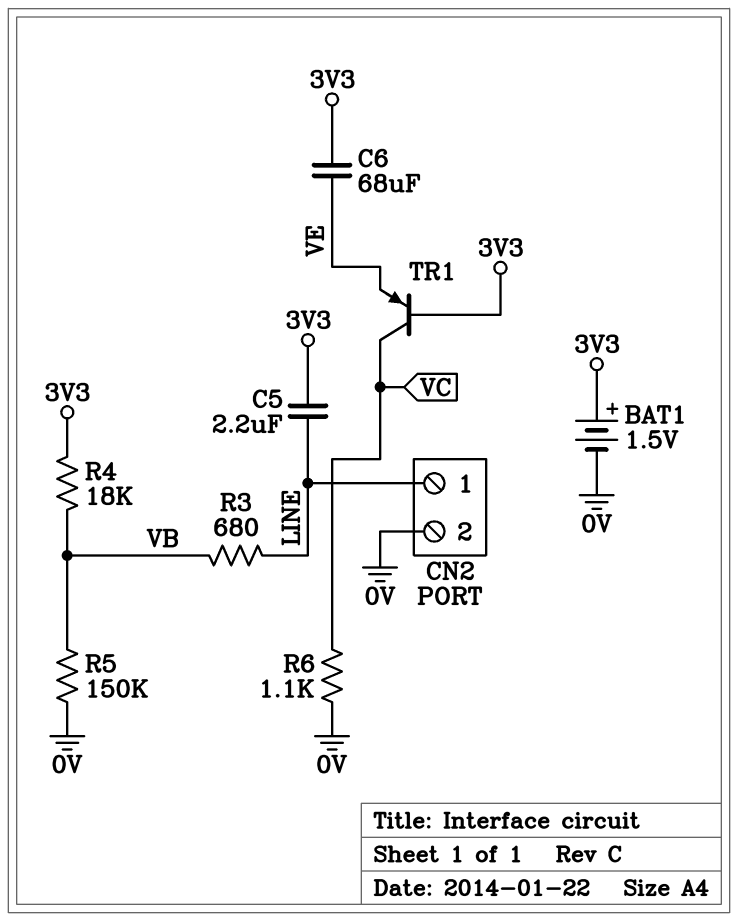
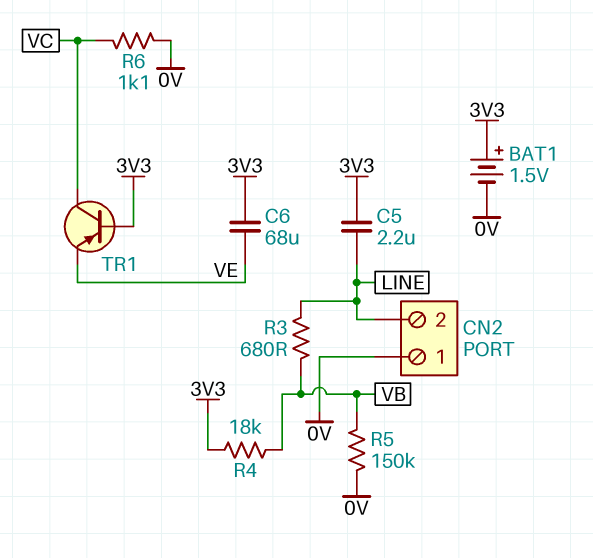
CN2 pin 1: LINE -> 0V
CN2 pin 2: 0V -> LINE

